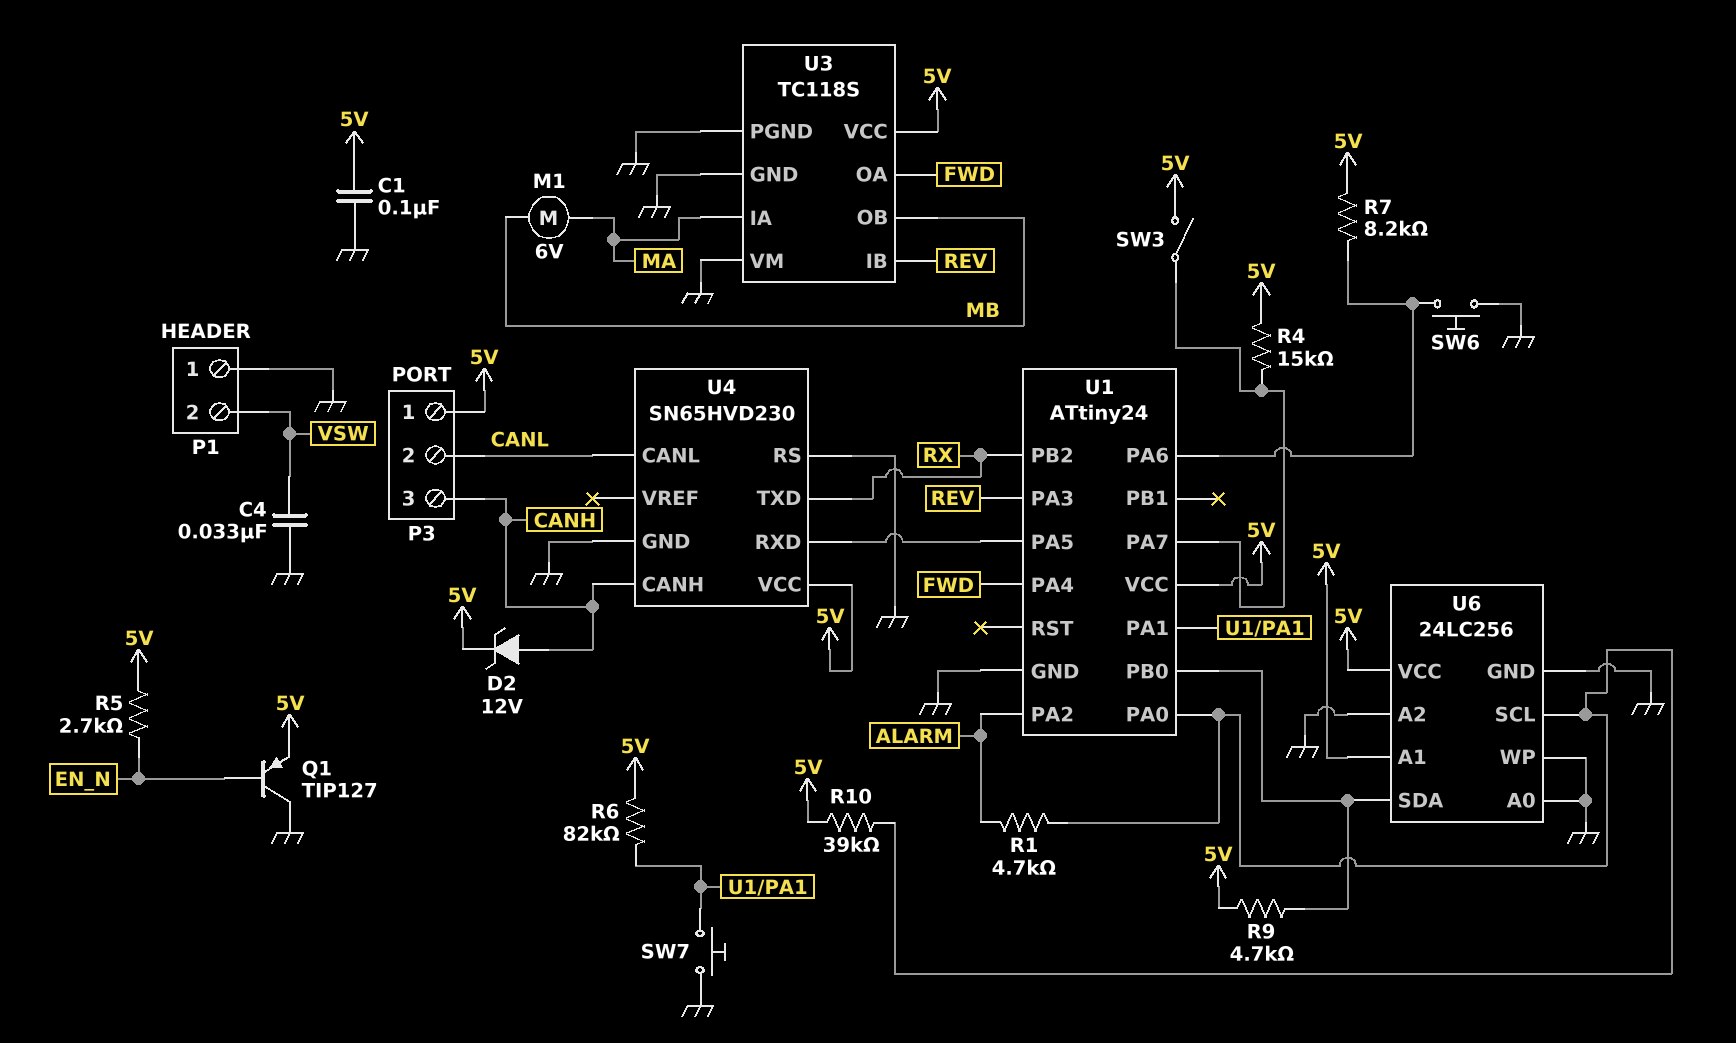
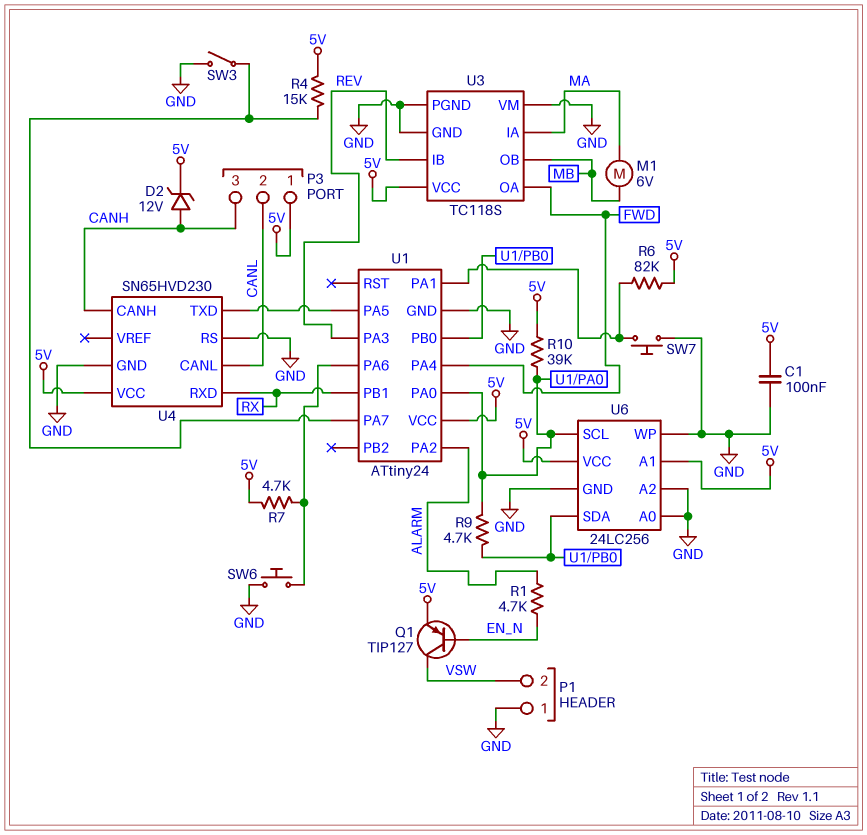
C4: 33nF (GND, VSW) -> none
Q1: PNP TIP127 (B EN_N, C GND, E 5V) -> PNP TIP127 (B EN_N, C VSW, E 5V)
R1: 4.7k (ALARM, U1/PA0) -> 4.7k (ALARM, EN_N)
R5: 2.7k (5V, EN_N) -> none
R7: 8.2k (5V, U1/PA6) -> 4.7k (5V, U1/PA6)
R9: 4.7k (5V, U1/PB0) -> 4.7k (U1/PA0, U1/PB0)
SW3: switch (5V, U1/PA7) -> switch (GND, U1/PA7)
U1 pin PB1: none -> RX
U1 pin PB2: RX -> none
U4 pin RXD: U1/PA5 -> RX
U4 pin TXD: RX -> U1/PA5

